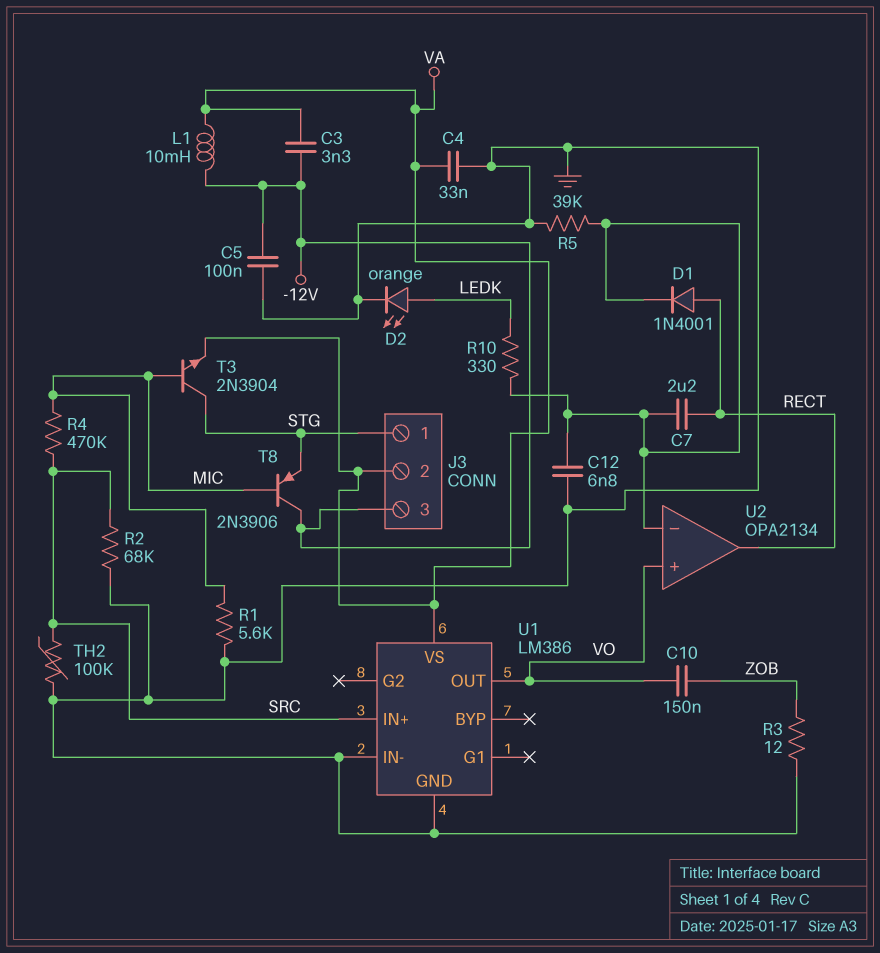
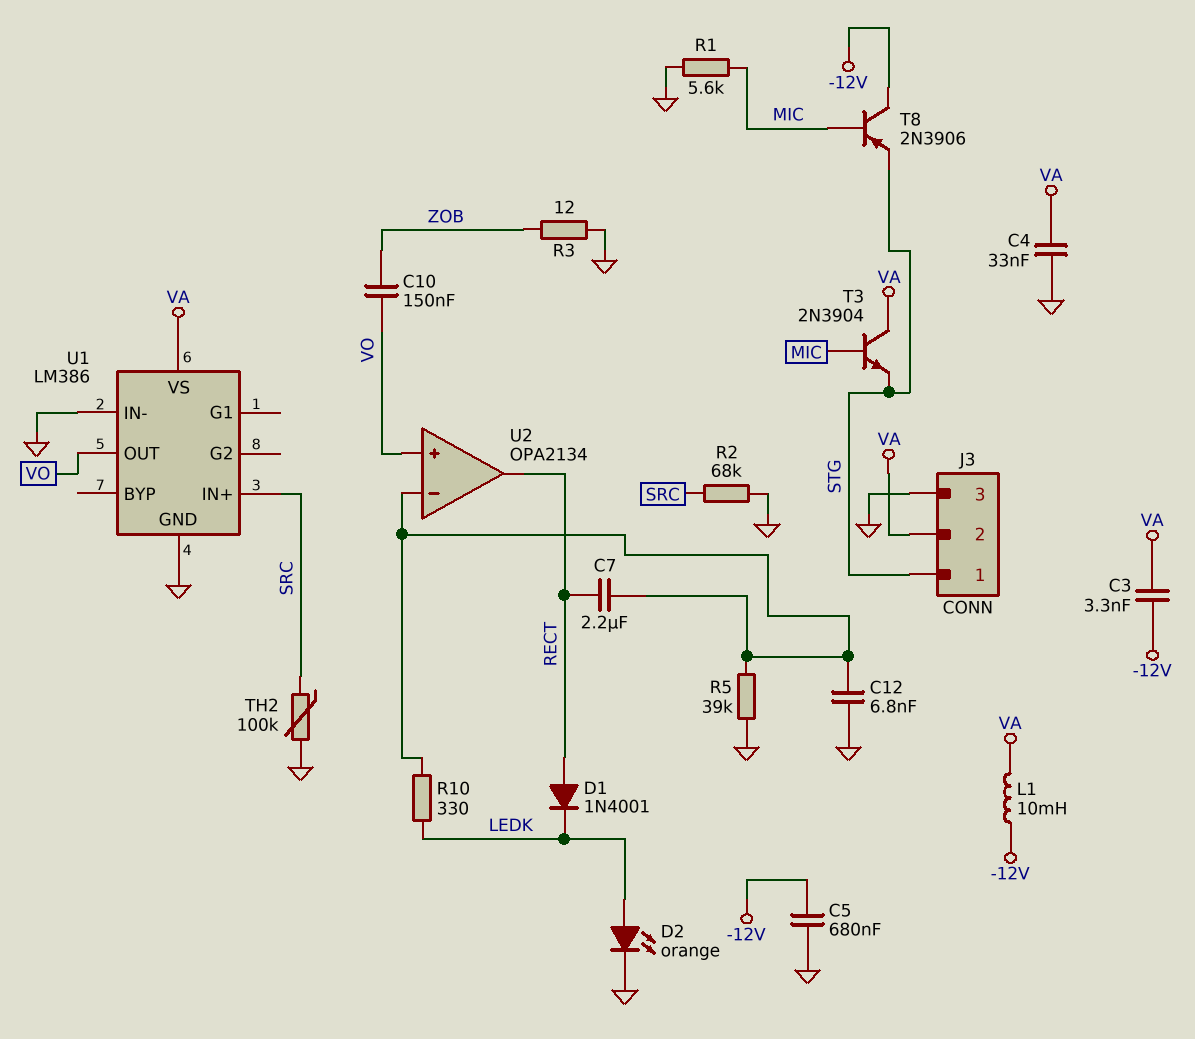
C5: 100nF (-12V, GND) -> 680nF (-12V, GND)
D1: diode 1N4001 (A RECT, K U2/in-) -> diode 1N4001 (A RECT, K LEDK)
J3 pin 3: -12V -> GND
R4: 470k (MIC, SRC) -> none
T3: NPN 2N3904 (B MIC, C STG, E VA) -> NPN 2N3904 (B MIC, C VA, E STG)

